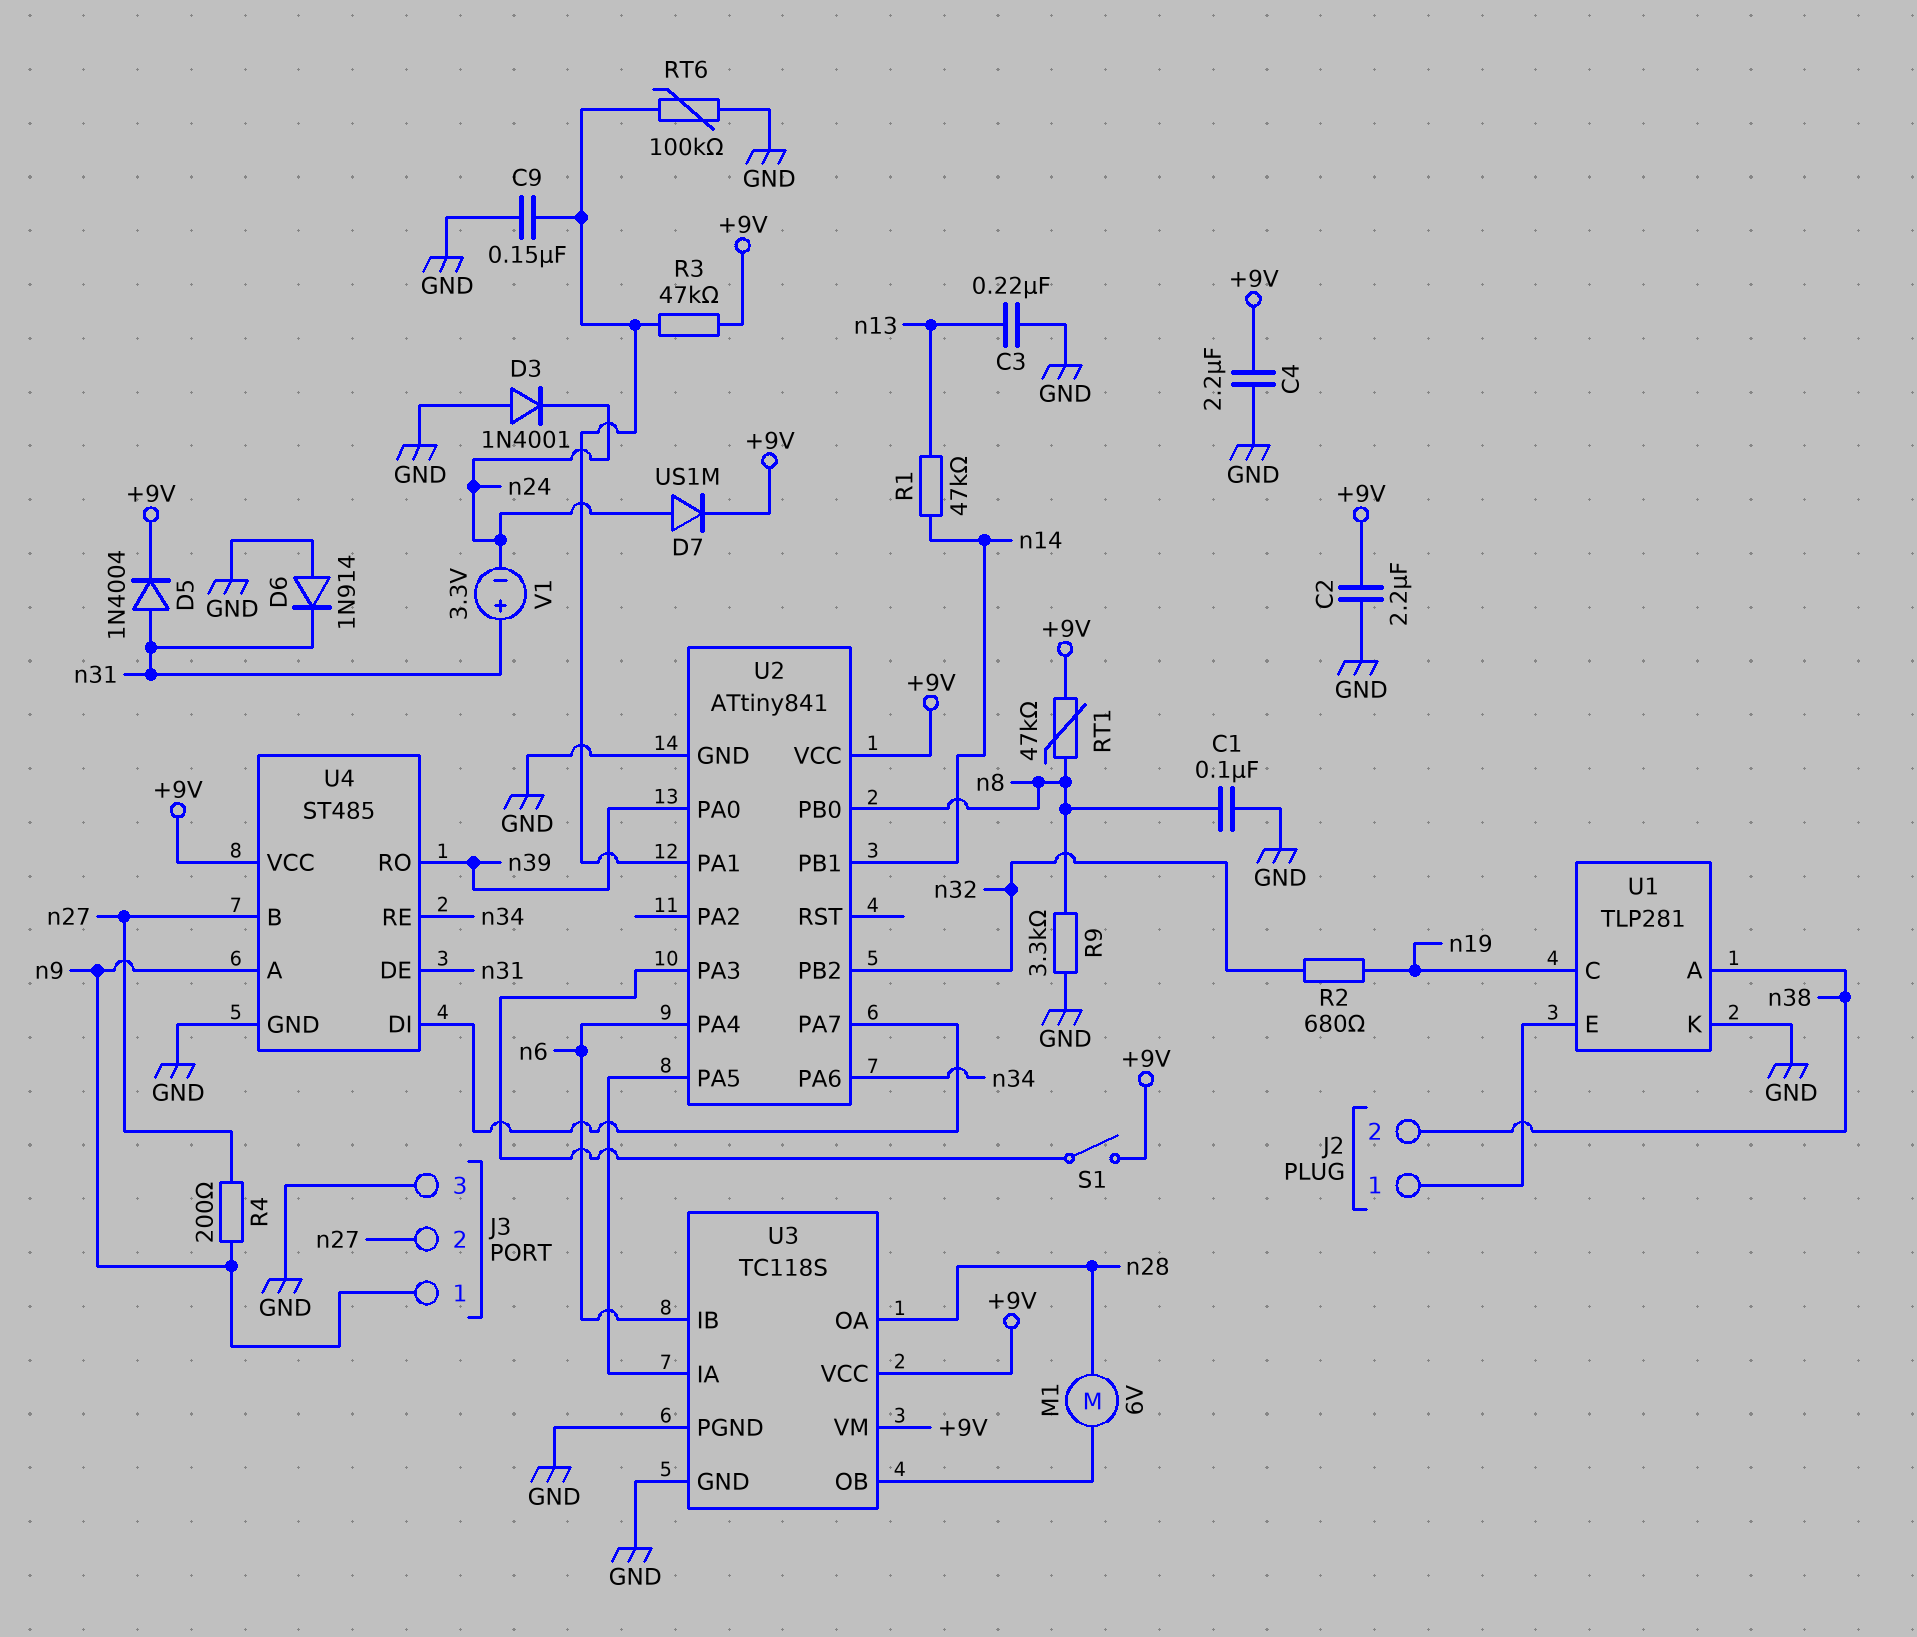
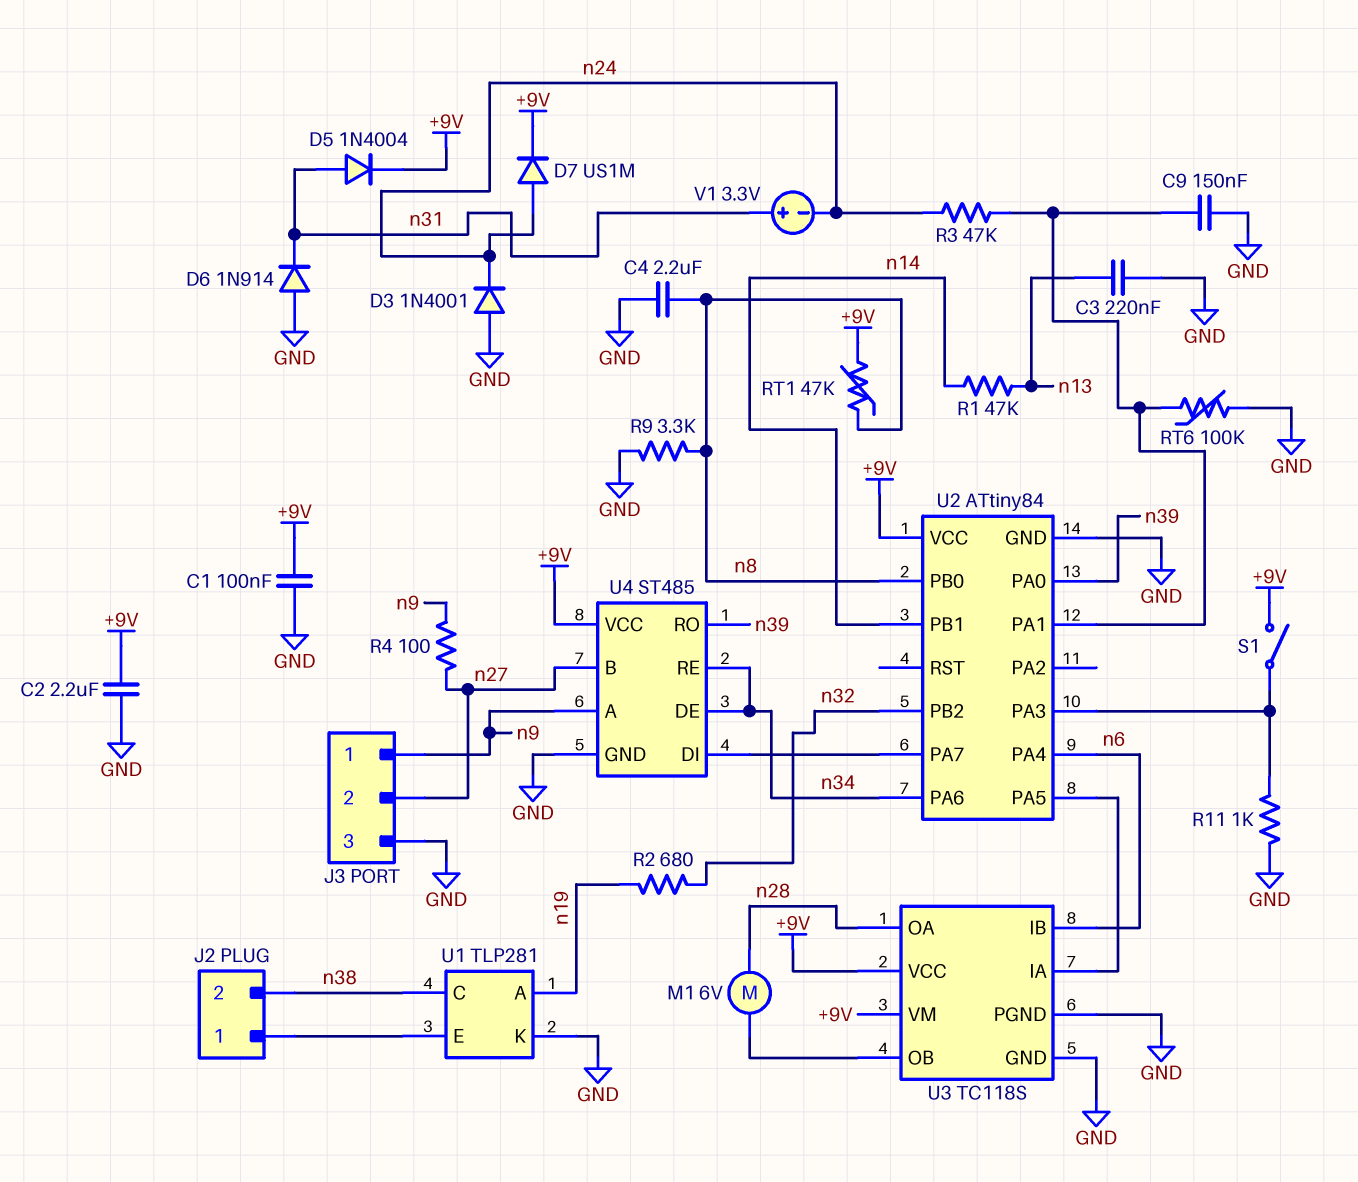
C1: 100nF (GND, n8) -> 100nF (+9V, GND)
C4: 2.2uF (+9V, GND) -> 2.2uF (GND, n8)
R3: 47k (+9V, U2/PA1) -> 47k (U2/PA1, n24)
R4: 200 (n9, n27) -> 100 (n9, n27)
R11: none -> 1k (GND, U2/PA3)
U1 pin A: n38 -> n19
U1 pin C: n19 -> n38
U2: ATtiny841 -> ATtiny84
U4 pin DE: n31 -> n34

